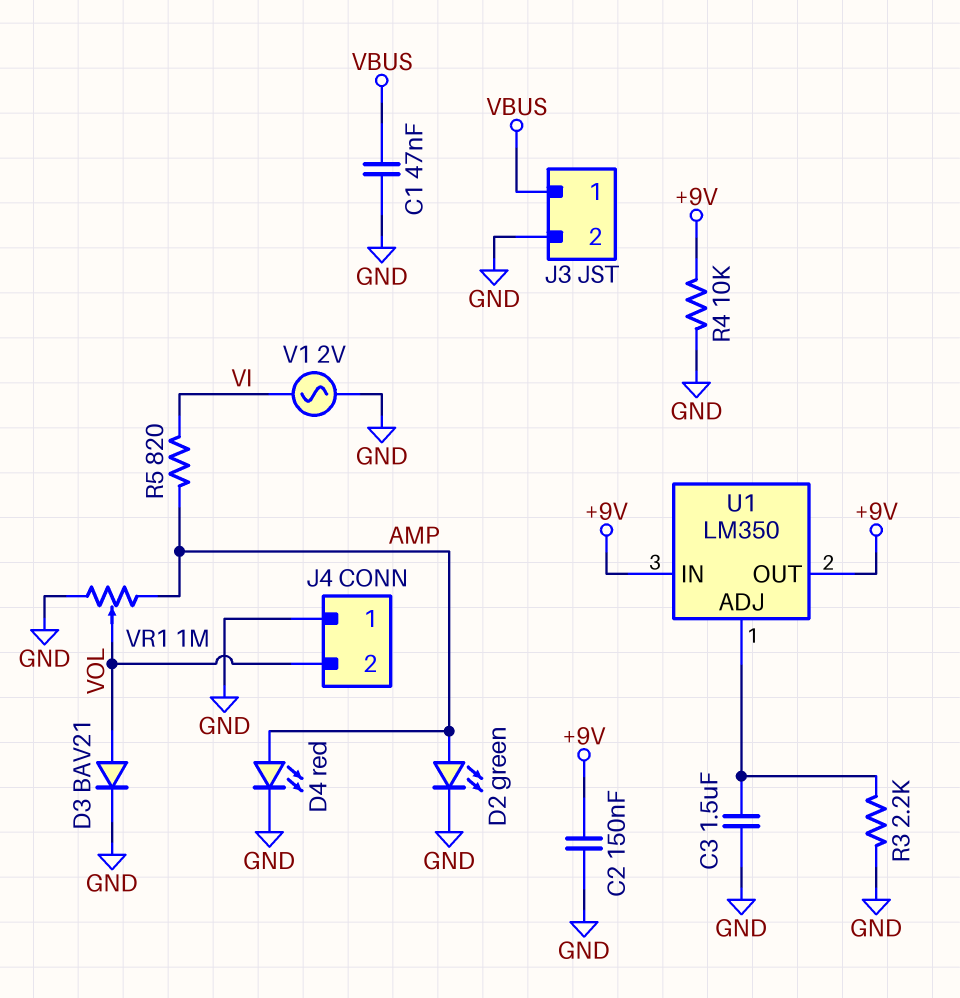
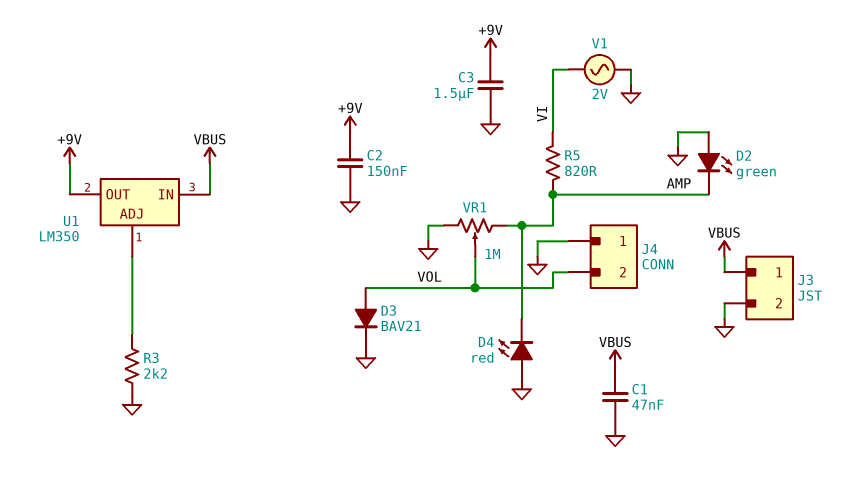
C3: 1.5uF (GND, U1/ADJ) -> 1.5uF (+9V, GND)
D2: LED green (A AMP, K GND) -> LED green (A GND, K AMP)
D4: LED red (A AMP, K GND) -> LED red (A GND, K AMP)
R4: 10k (+9V, GND) -> none
U1 pin IN: +9V -> VBUS

